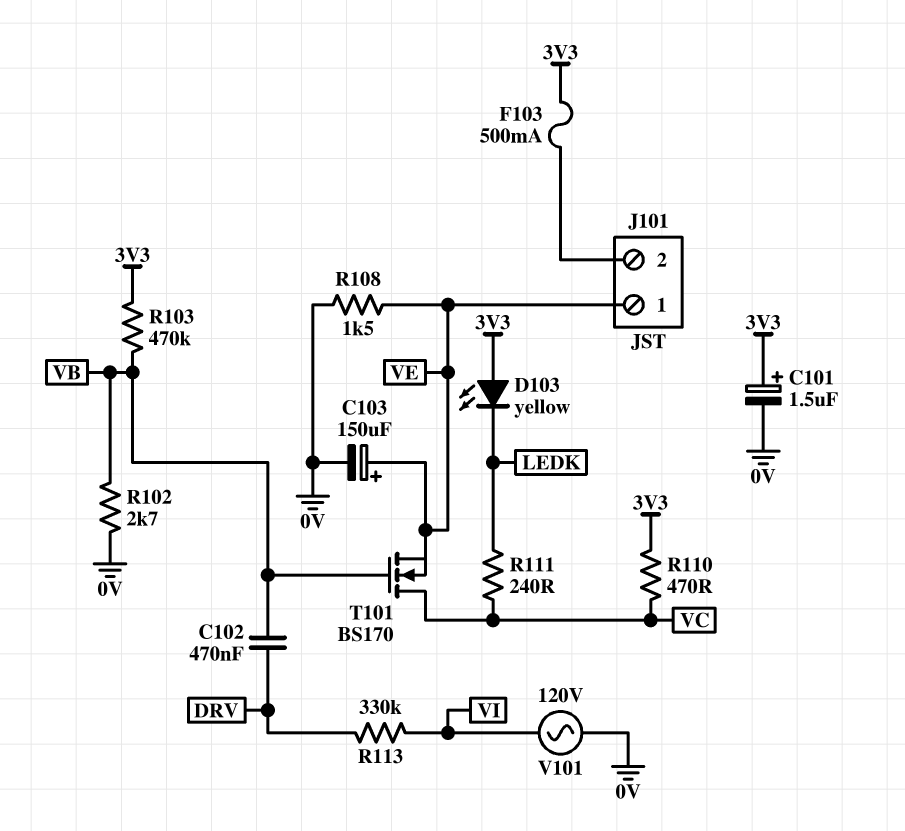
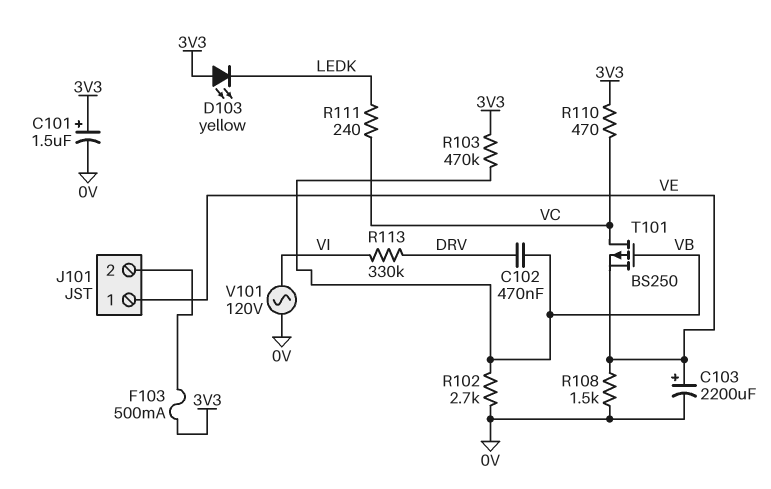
C103: 150uF (plus VE, minus 0V) -> 2200uF (plus VE, minus 0V)
T101: NMOS BS170 (G VB, D VC, S VE) -> PMOS BS250 (G VB, D VC, S VE)

